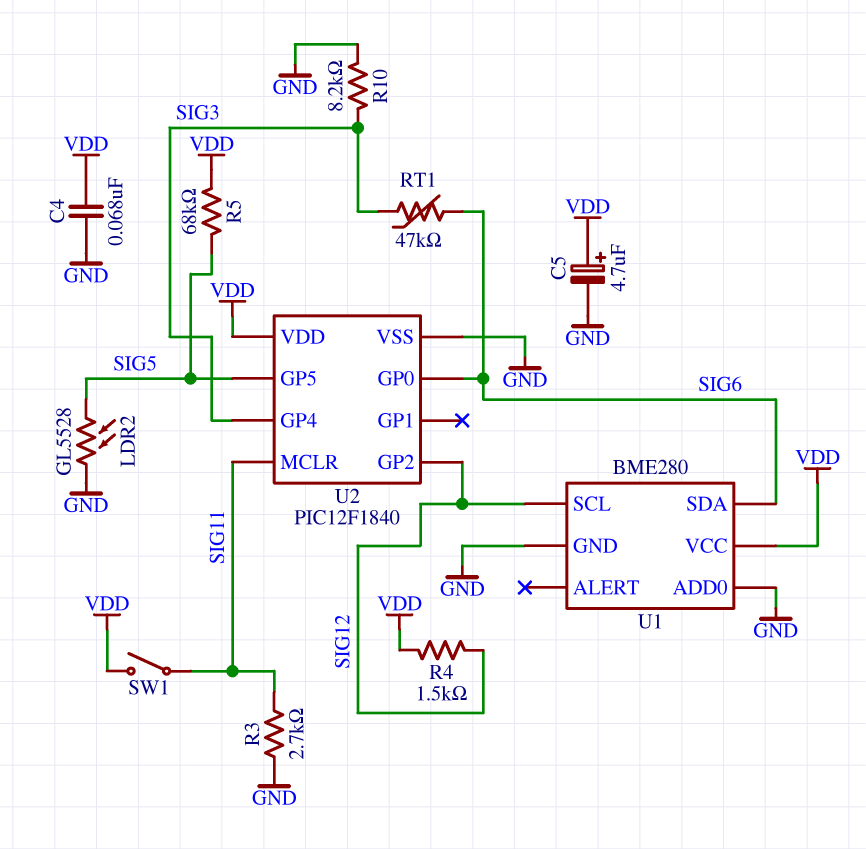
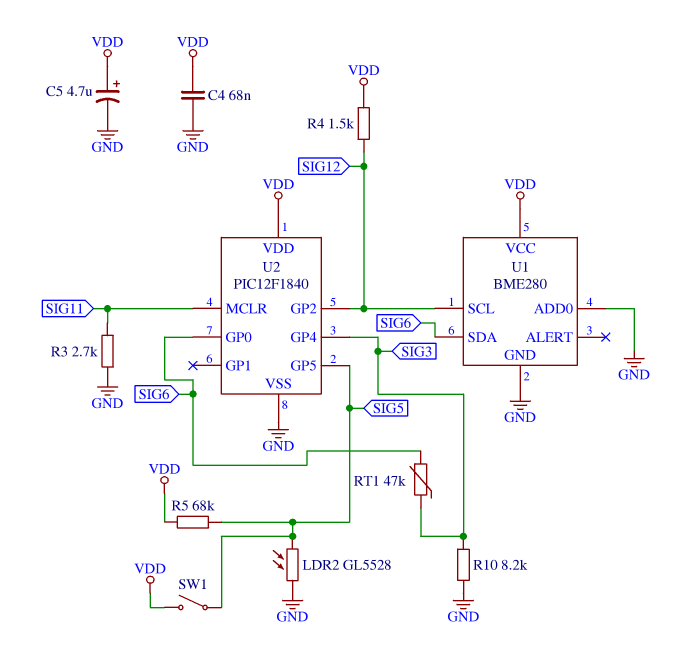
SW1: switch (SIG11, VDD) -> switch (SIG5, VDD)

